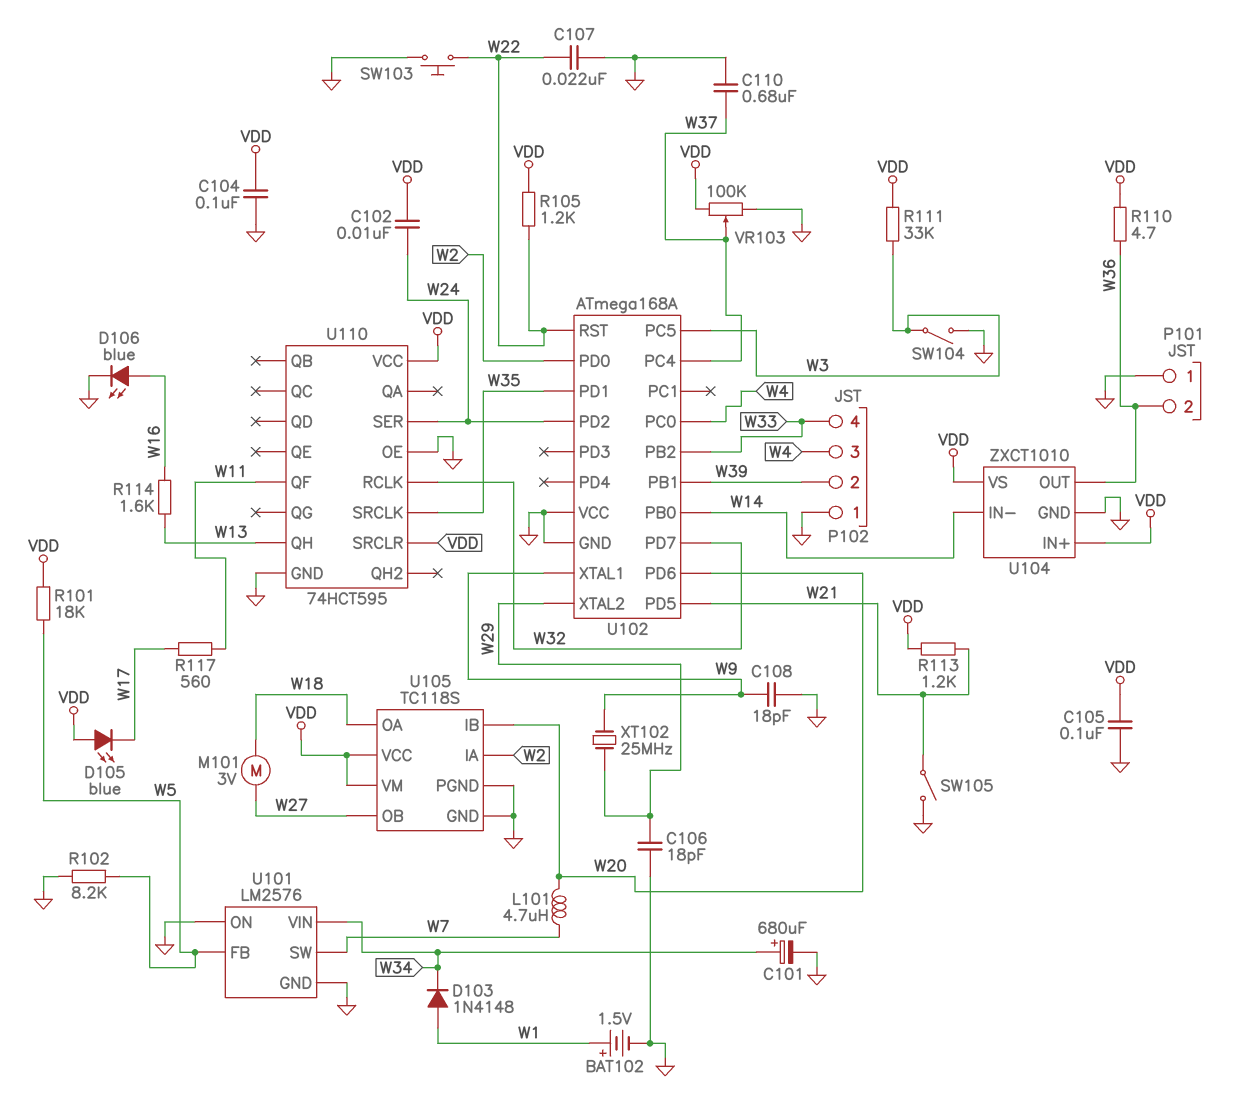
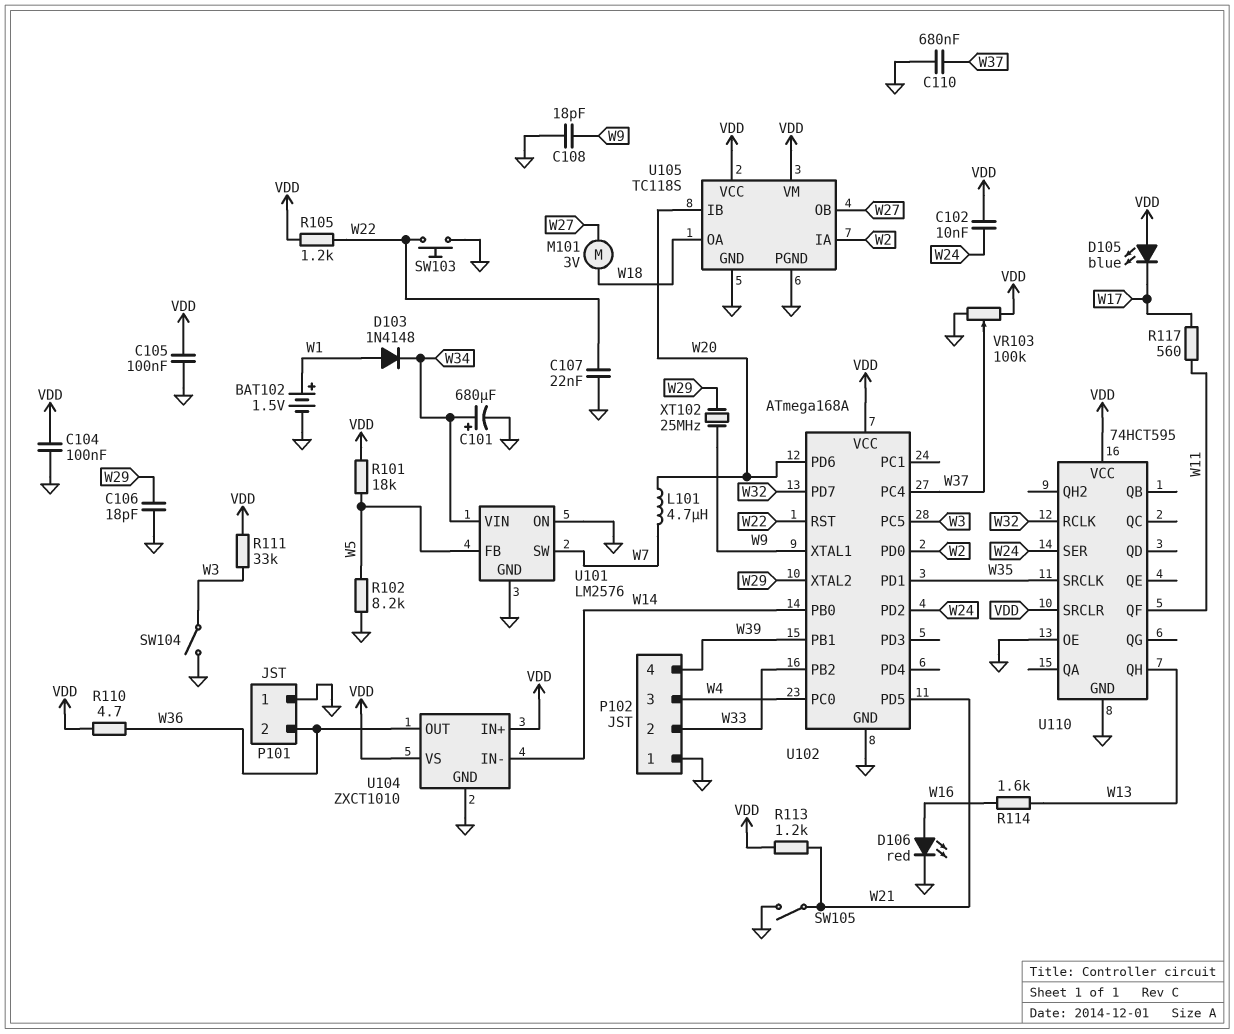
D106: LED blue (A W16, K GND) -> LED red (A W16, K GND)
P102 pin 2: W39 -> W33
P102 pin 4: W33 -> W39
U102 pin VCC: GND -> VDD

